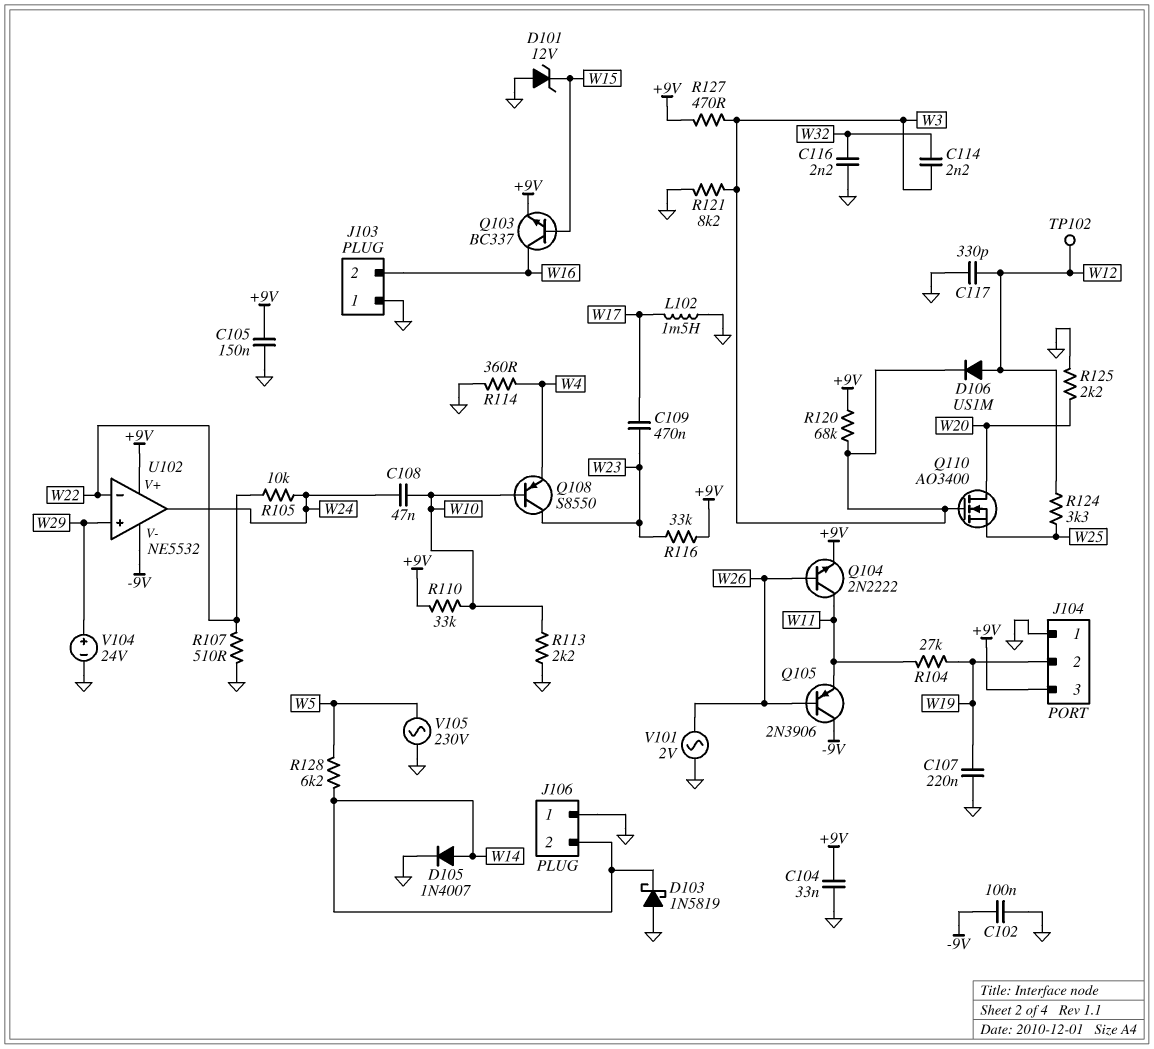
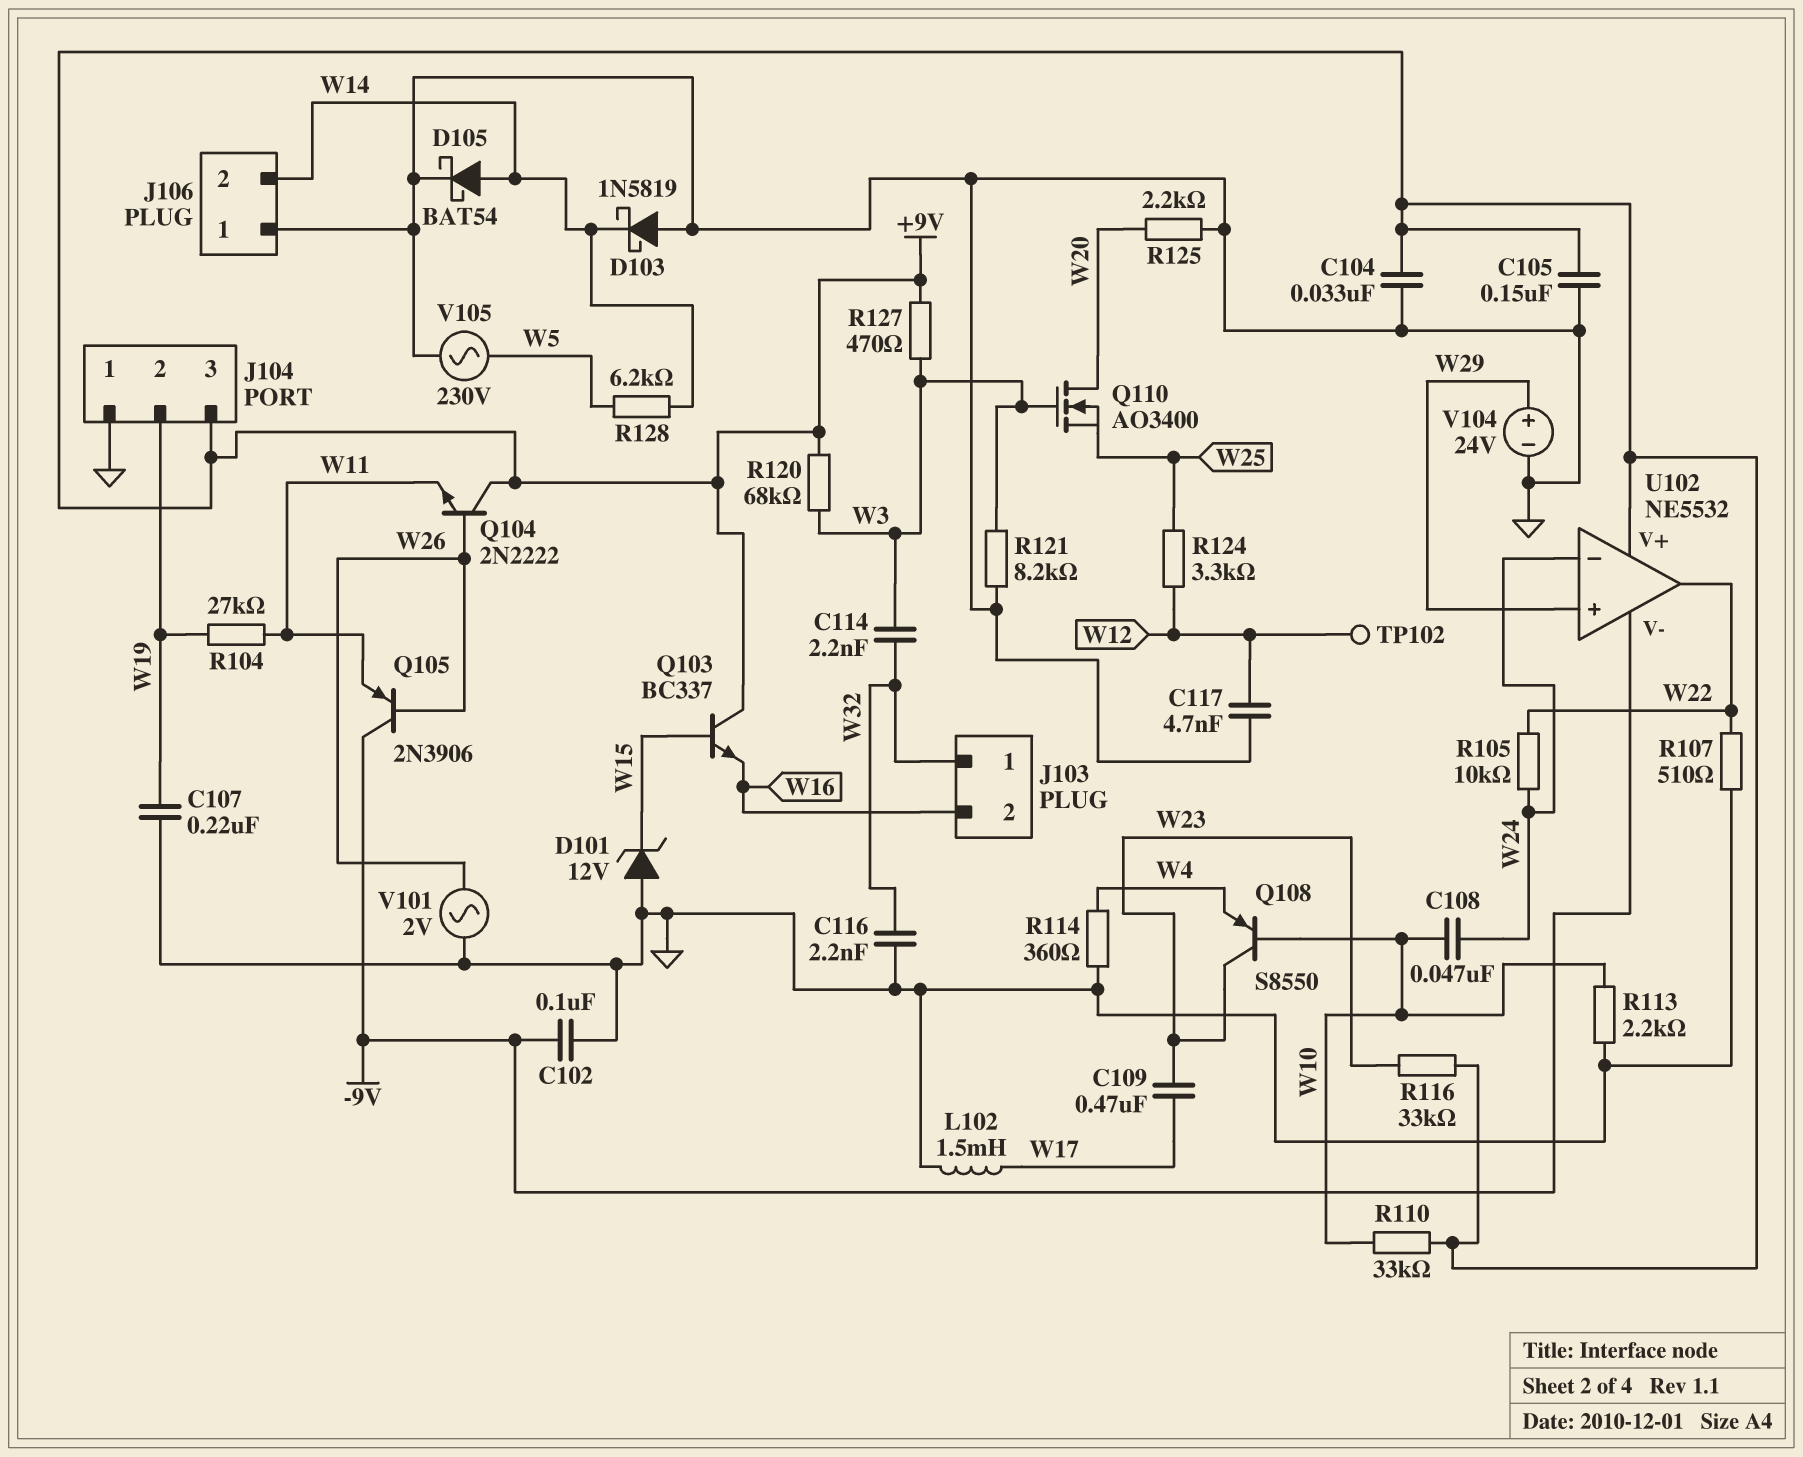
C117: 330pF (GND, W12) -> 4.7nF (GND, W12)
D105: diode 1N4007 (A W14, K GND) -> schottky BAT54 (A W14, K GND)
D106: diode US1M (A W12, K W3) -> none
J103 pin 1: GND -> W32
Q103: NPN BC337 (B W15, C W16, E +9V) -> NPN BC337 (B W15, C +9V, E W16)
Q104: NPN 2N2222 (B W26, C W11, E +9V) -> NPN 2N2222 (B W26, C +9V, E W11)
U102 pin in-: W22 -> W24
U102 pin out: W24 -> W22

